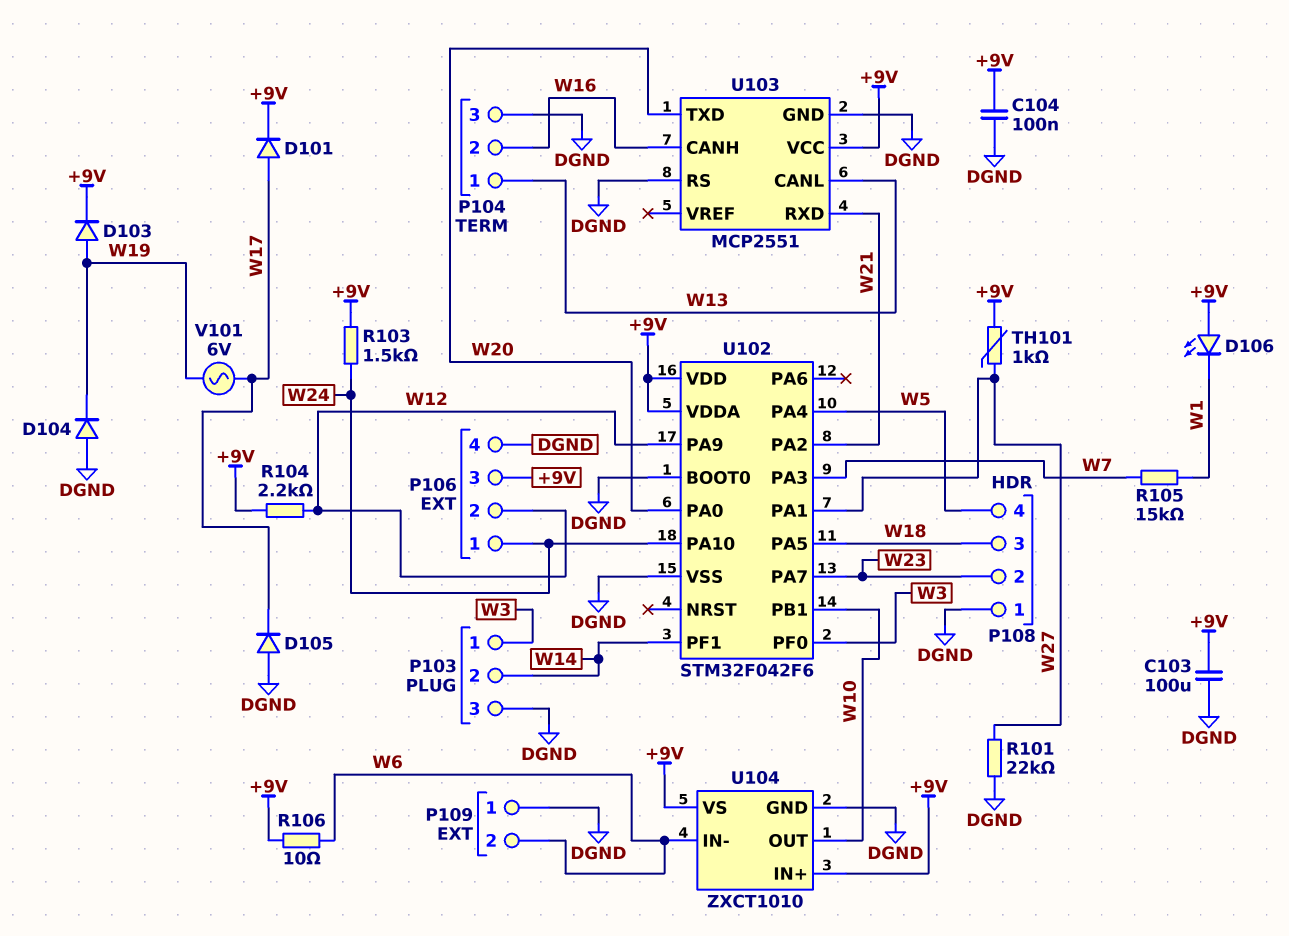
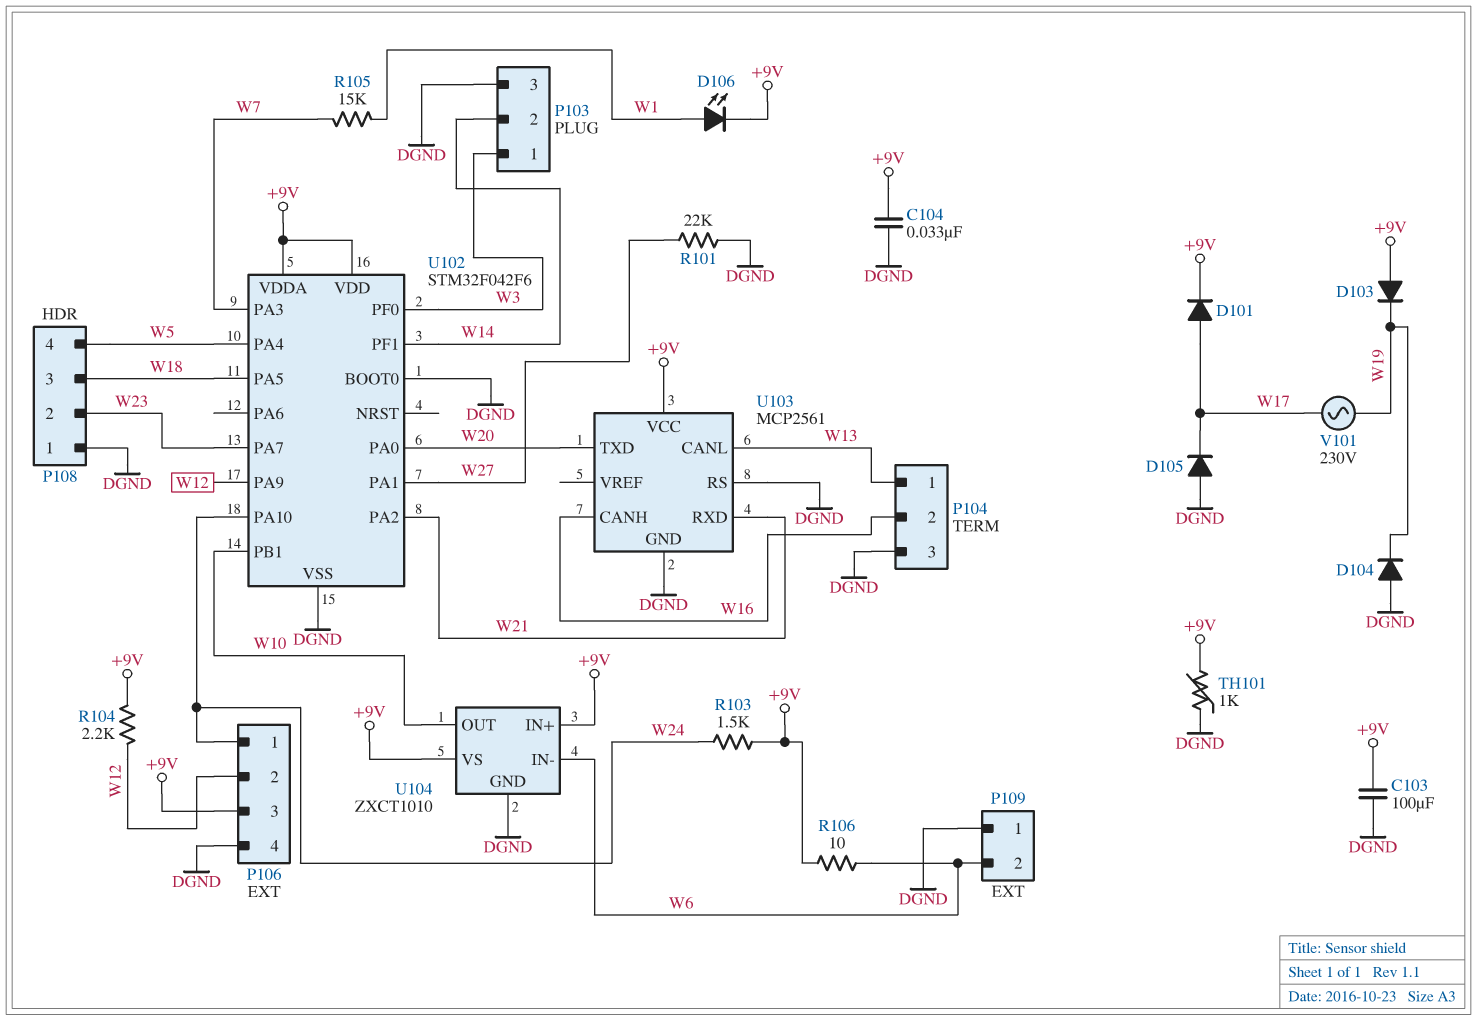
C104: 100nF (+9V, DGND) -> 33nF (+9V, DGND)
D103: diode (A W19, K +9V) -> diode (A +9V, K W19)
D106: LED (A +9V, K W1) -> LED (A W1, K +9V)
TH101: 1k (+9V, W27) -> 1k (+9V, DGND)
U103: MCP2551 -> MCP2561
V101: AC 6V (W17, W19) -> AC 230V (W17, W19)

